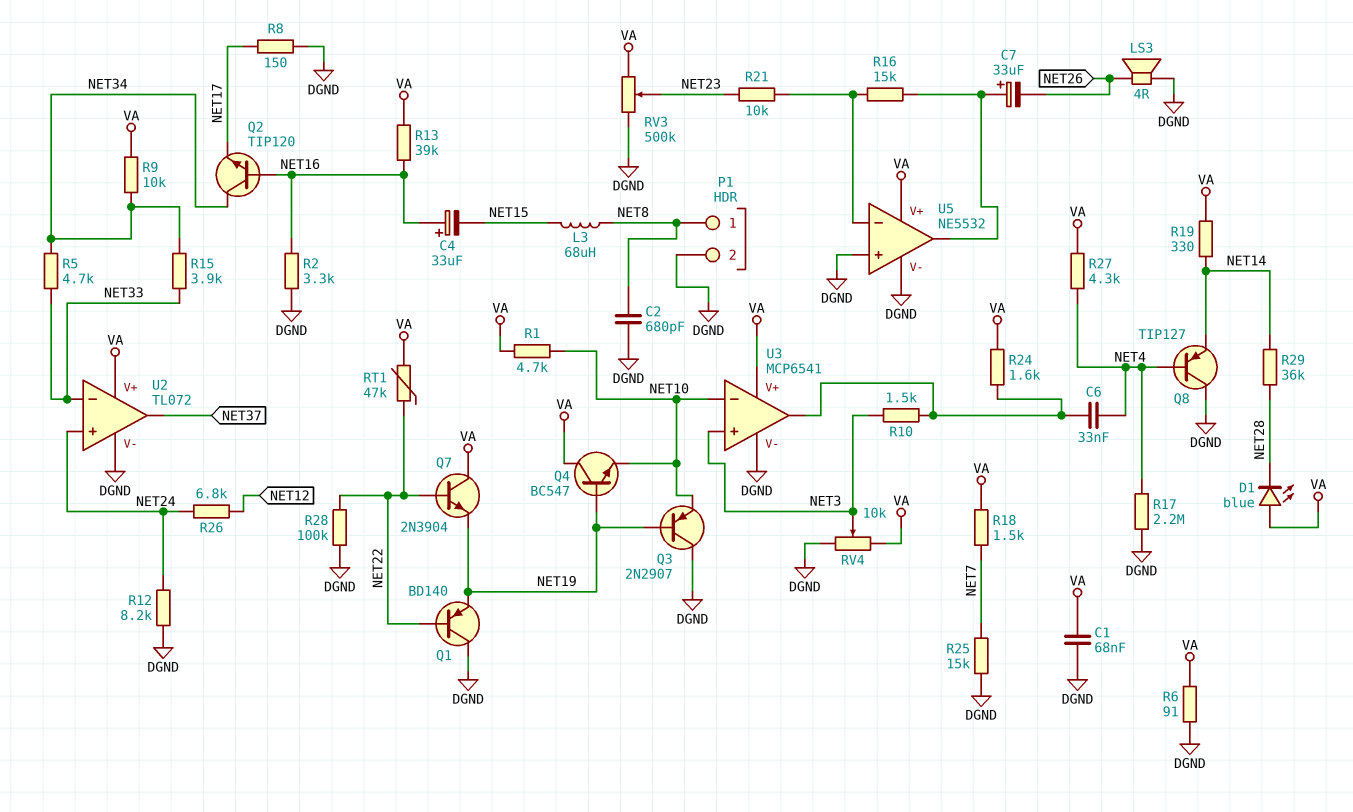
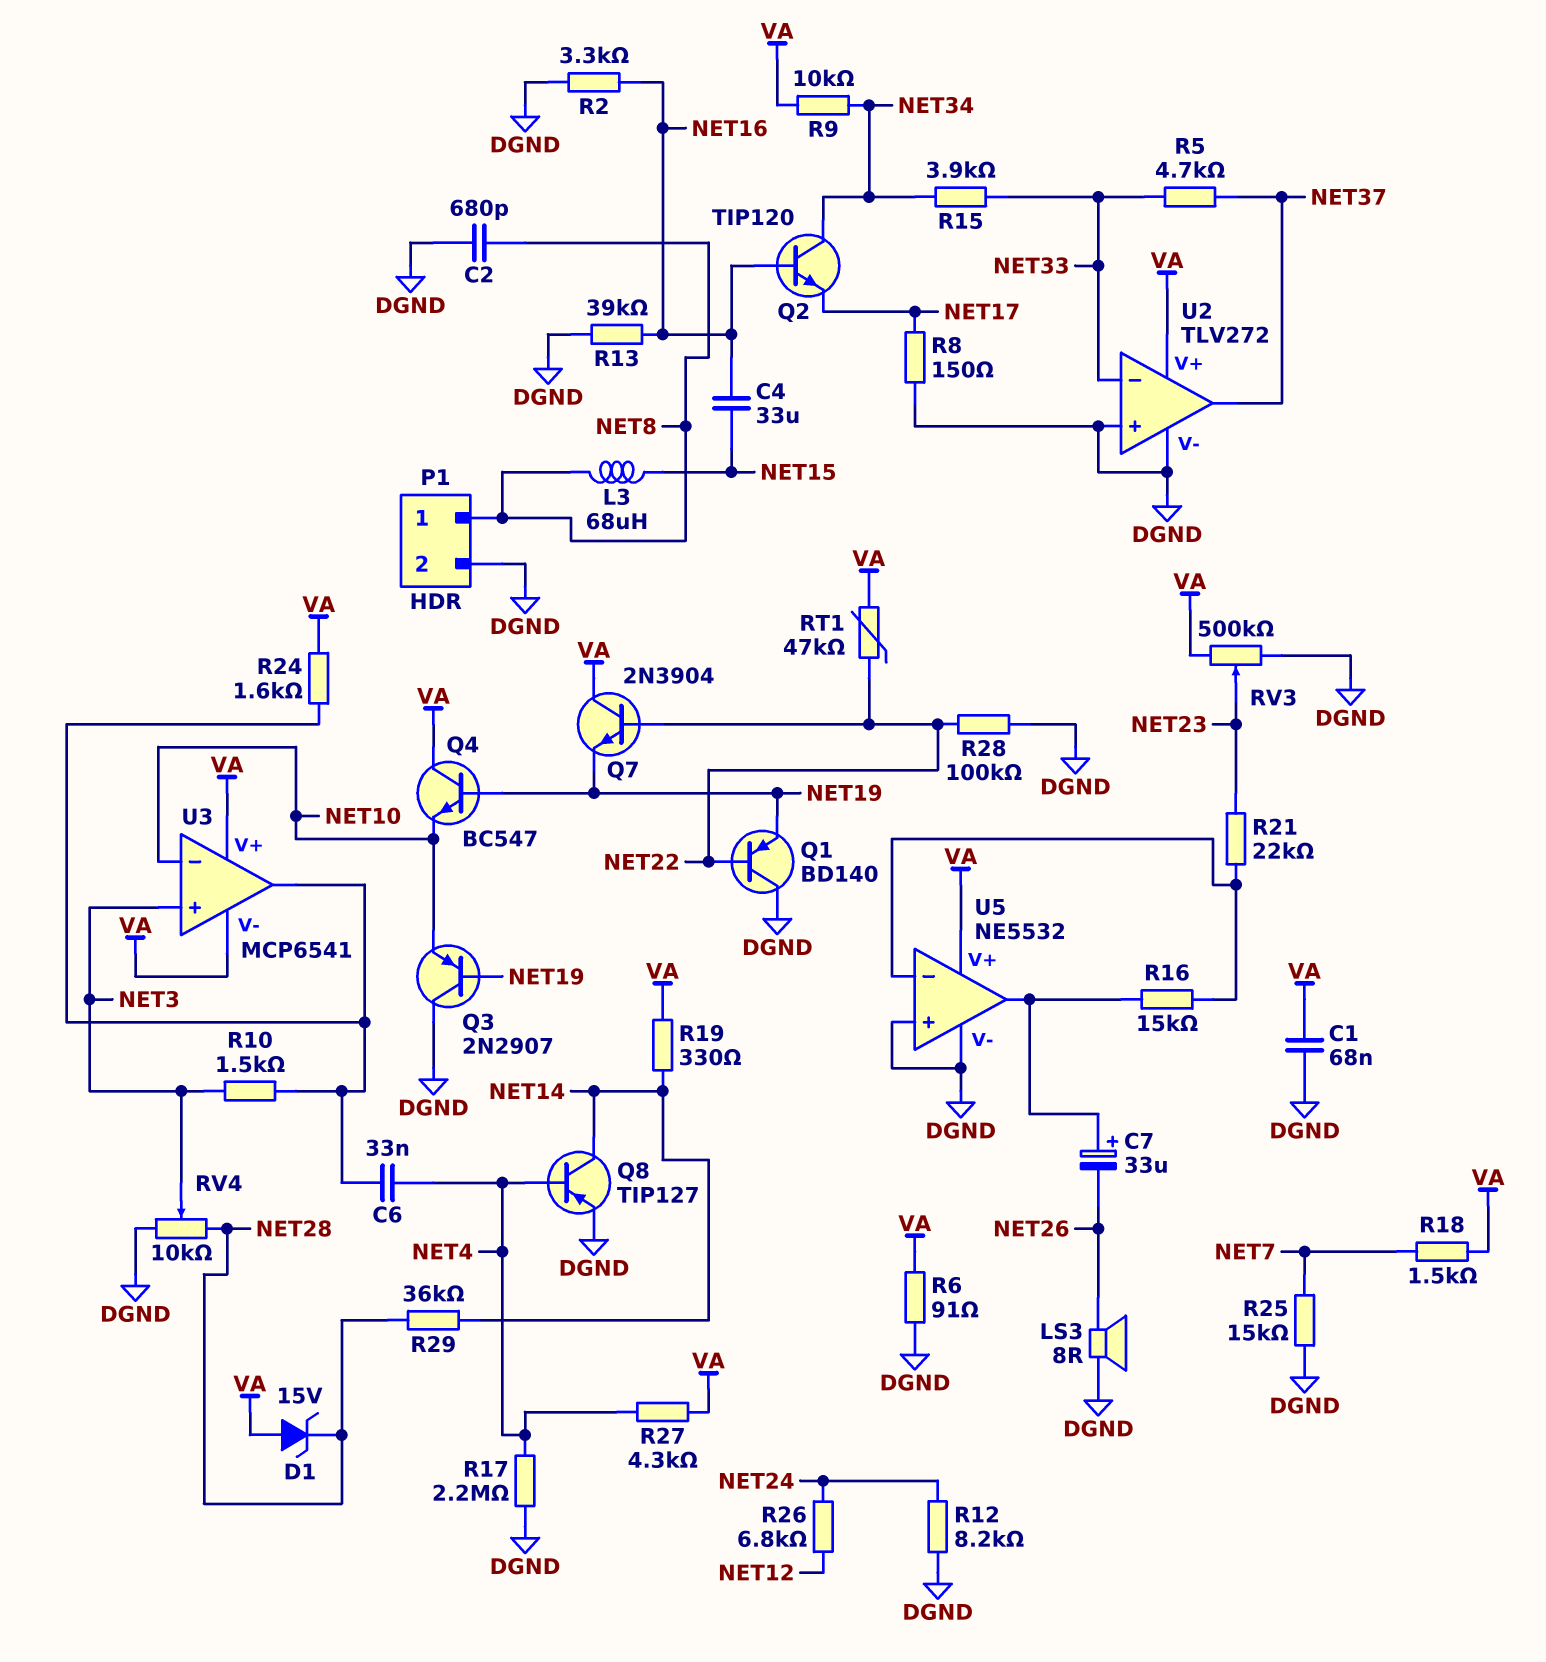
C4: 33uF (plus NET16, minus NET15) -> 33uF (NET15, NET16)
D1: LED blue (A VA, K NET28) -> zener 15V (A VA, K NET28)
LS3: speaker 4R (DGND, NET26) -> speaker 8R (DGND, NET26)
Q8: PNP TIP127 (B NET4, C DGND, E NET14) -> PNP TIP127 (B NET4, C NET14, E DGND)
R1: 4.7k (NET10, VA) -> none
R5: 4.7k (NET33, NET34) -> 4.7k (NET33, NET37)
R13: 39k (NET16, VA) -> 39k (DGND, NET16)
R21: 10k (NET23, U5/in-) -> 22k (NET23, U5/in-)
RV4: 10k (DGND, VA, wiper NET3) -> 10k (DGND, NET28, wiper NET3)
U2: TL072 -> TLV272
U2 pin in+: NET24 -> DGND
U3 pin V-: DGND -> VA

